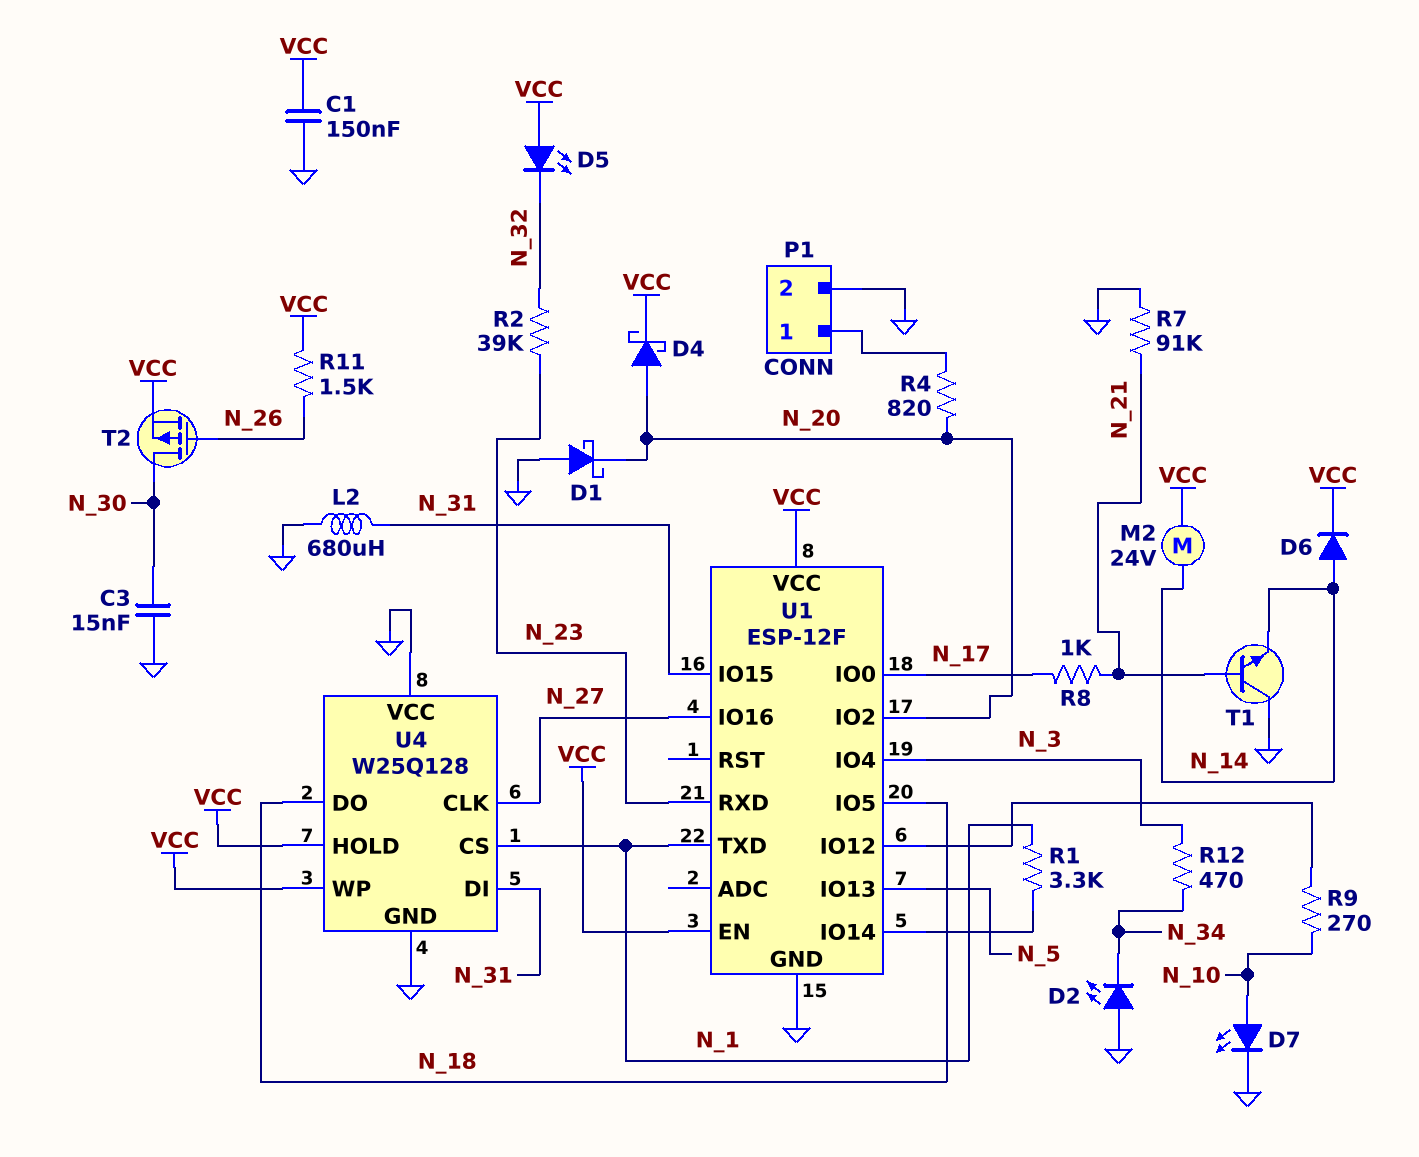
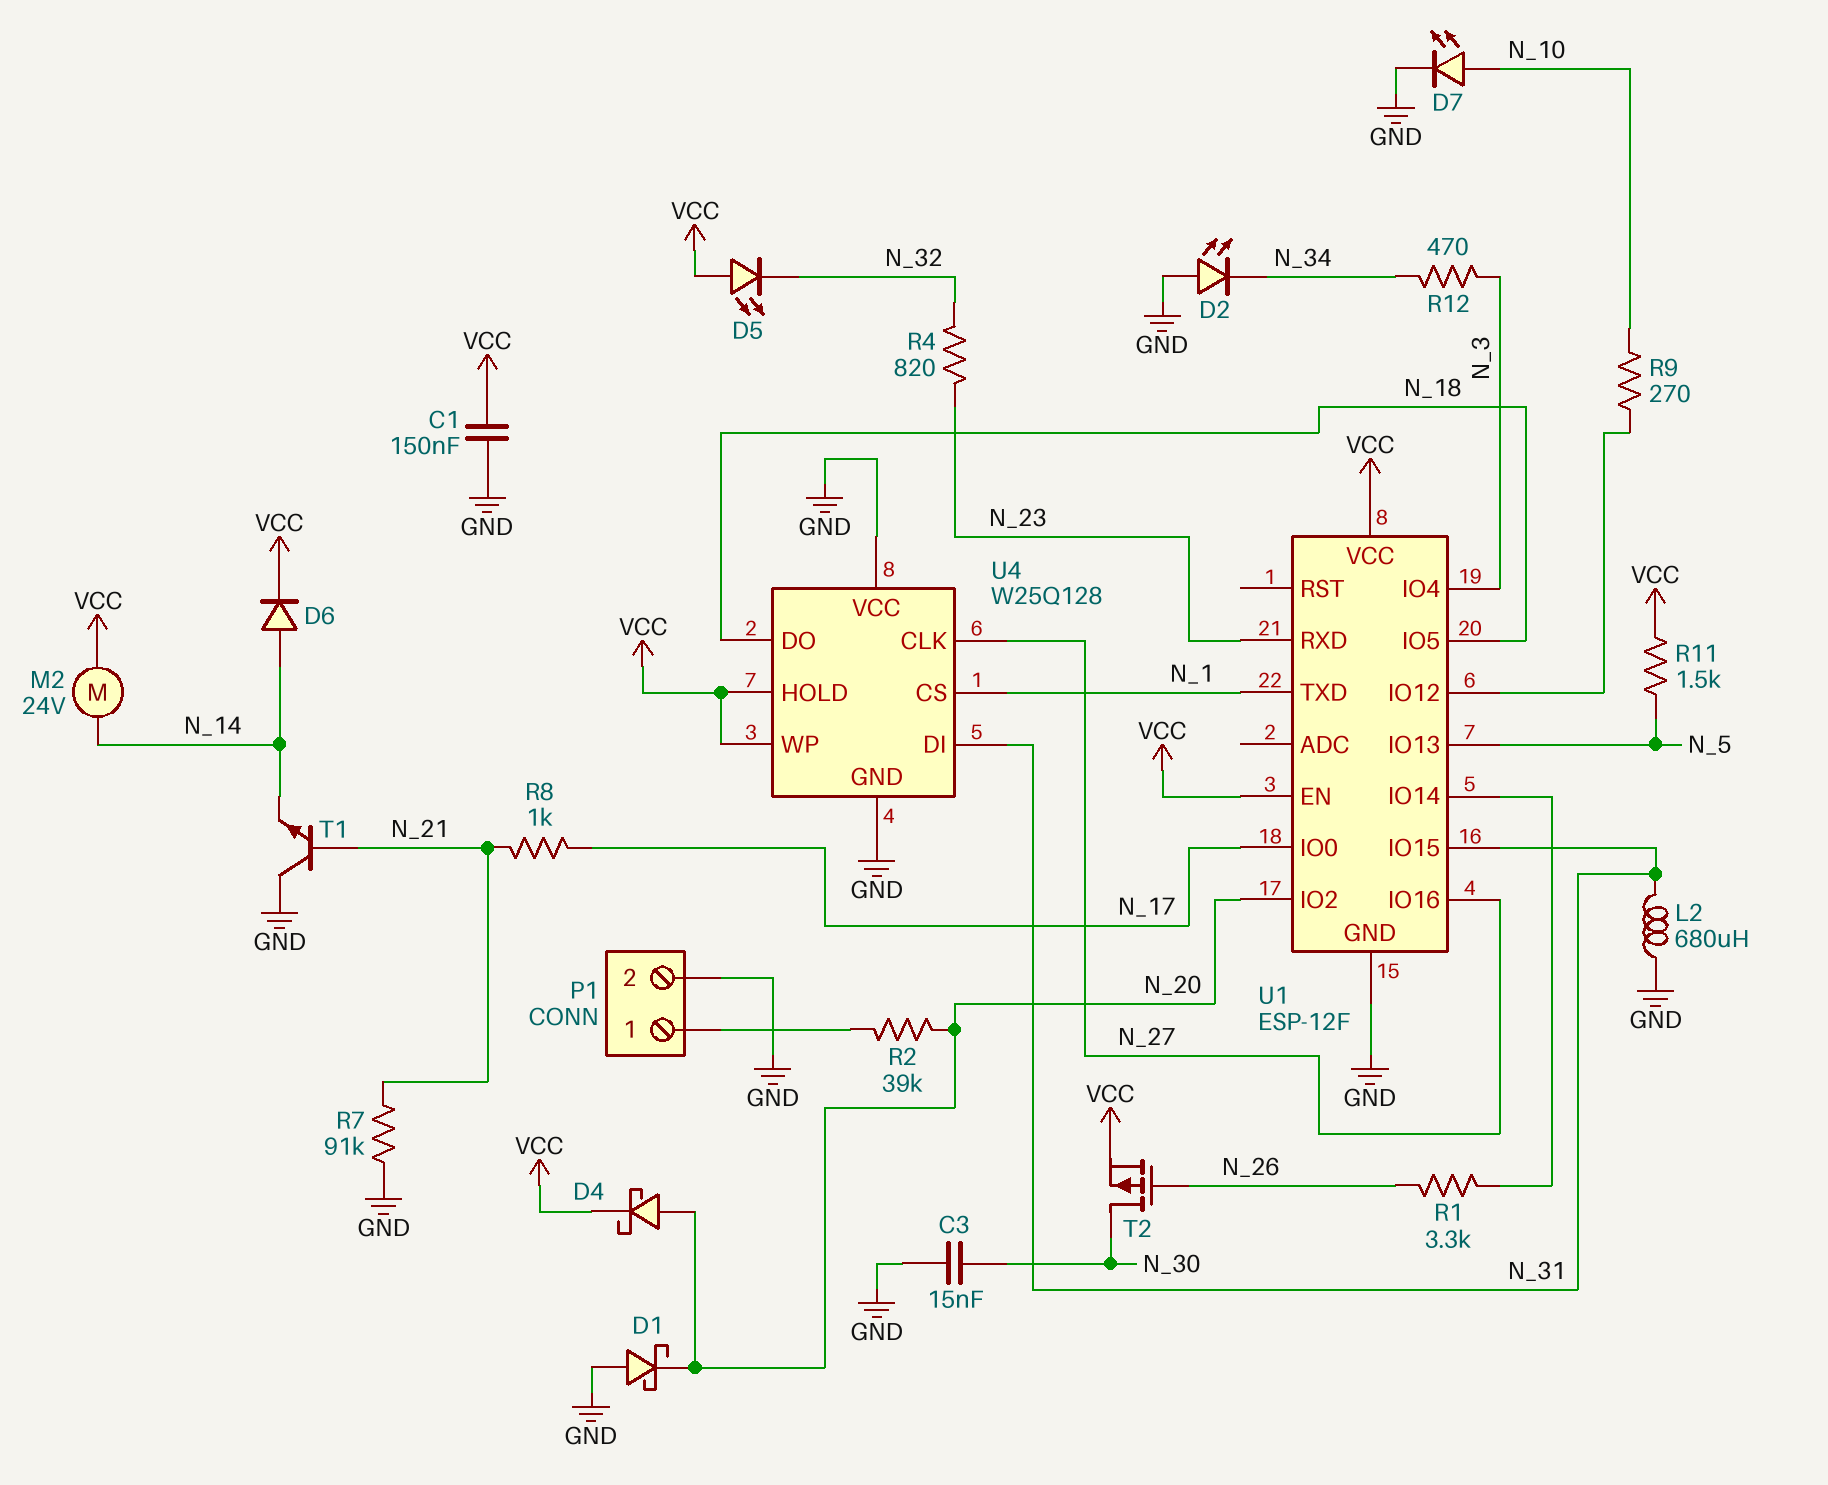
R1: 3.3k (N_1, U1/IO14) -> 3.3k (N_26, U1/IO14)
R2: 39k (N_23, N_32) -> 39k (N_20, P1/1)
R4: 820 (N_20, P1/1) -> 820 (N_23, N_32)
R11: 1.5k (N_26, VCC) -> 1.5k (N_5, VCC)

